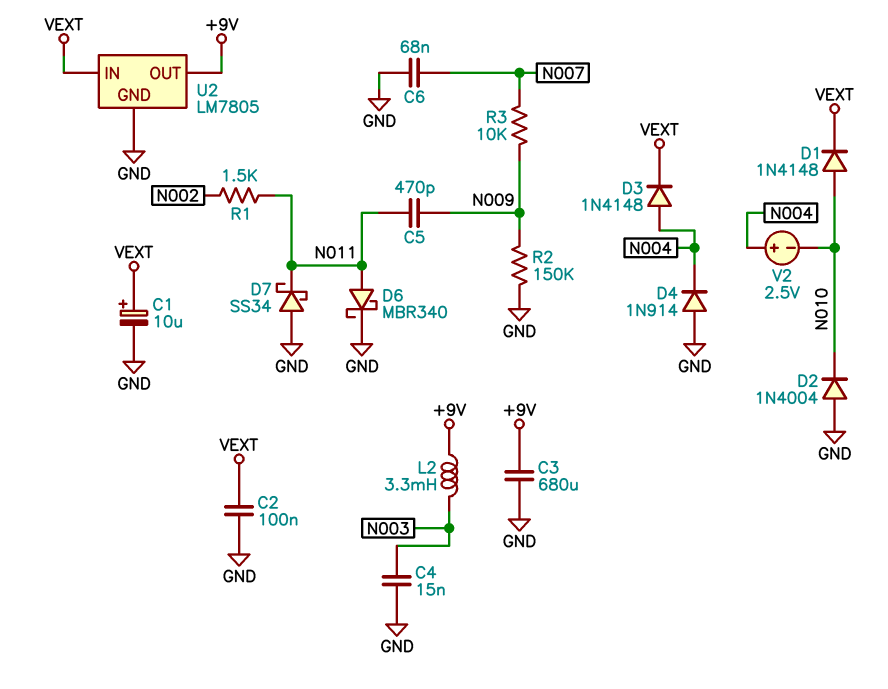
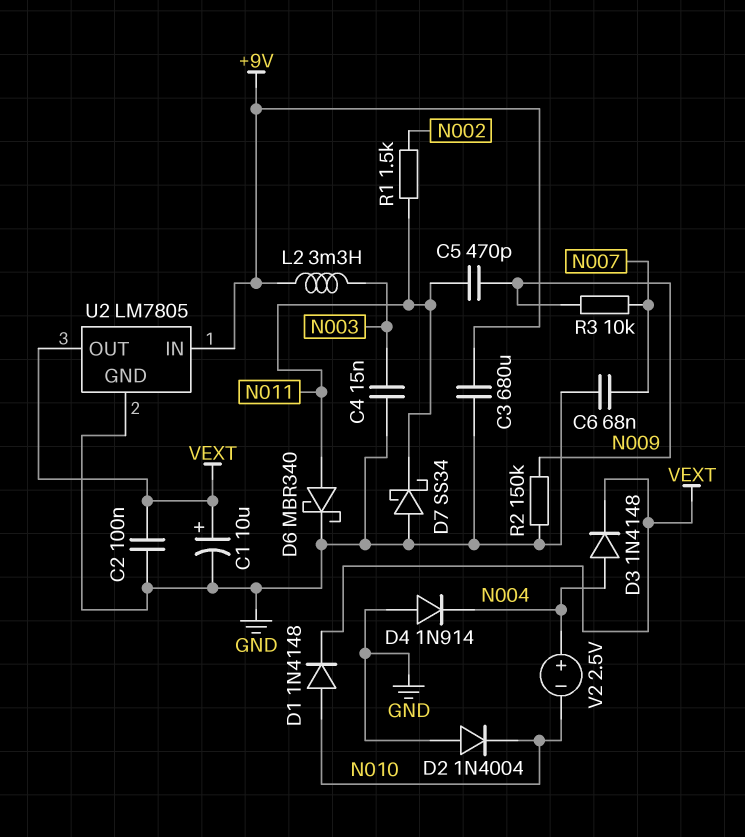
U2 pin IN: VEXT -> +9V
U2 pin OUT: +9V -> VEXT

